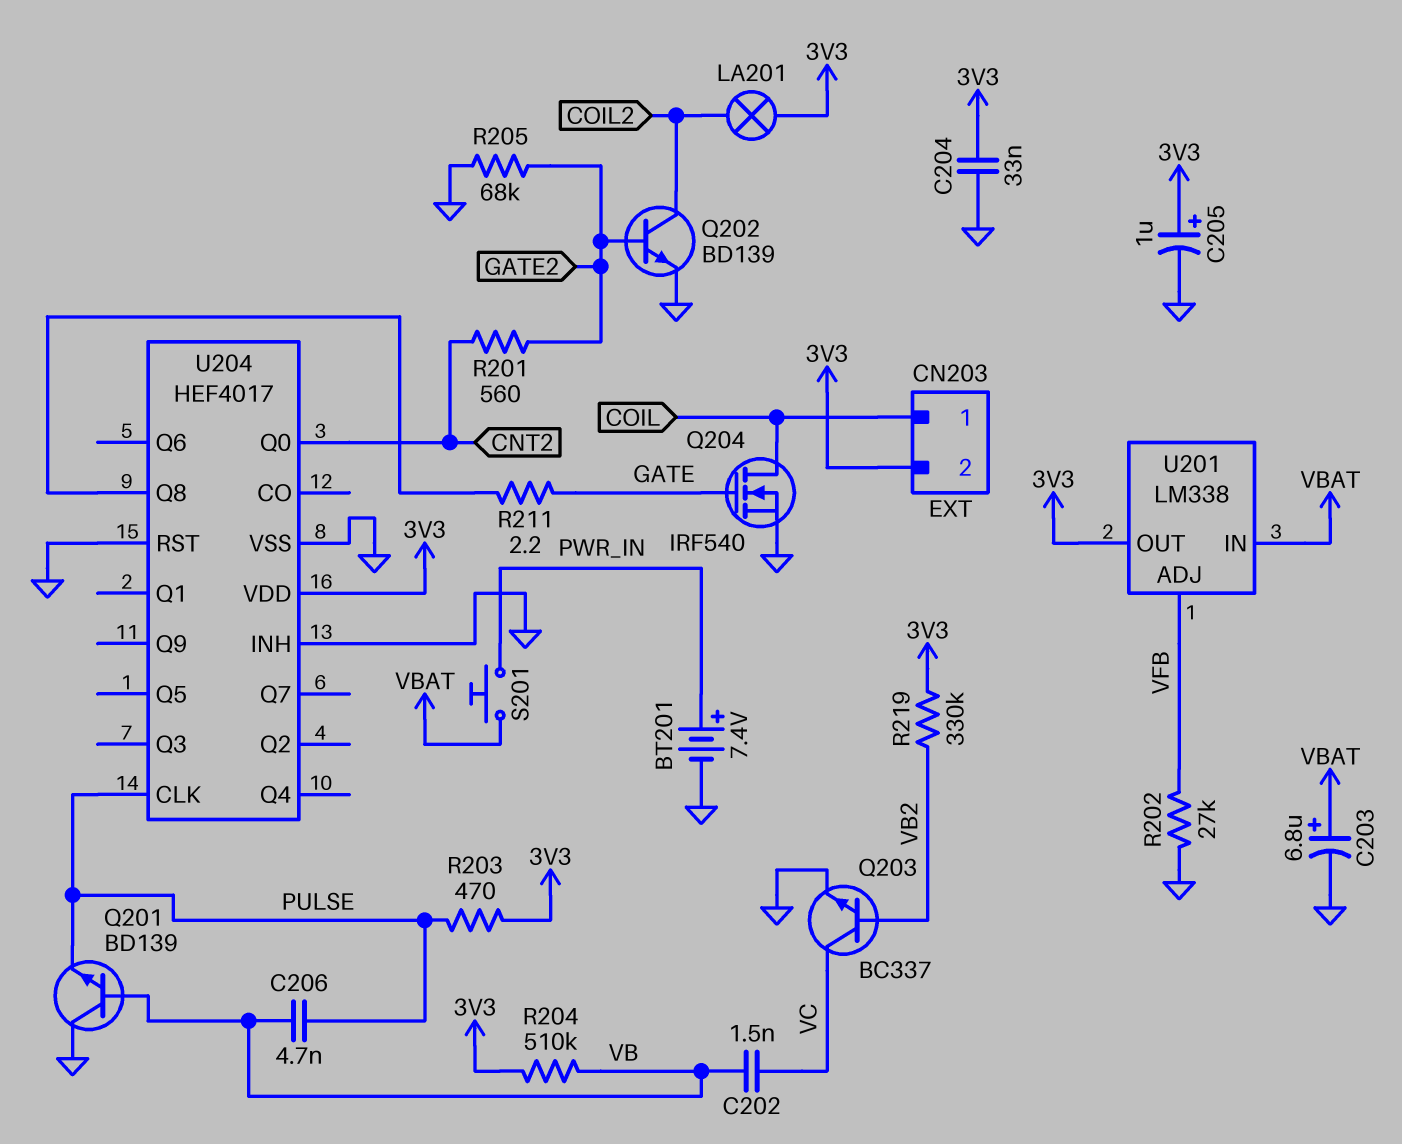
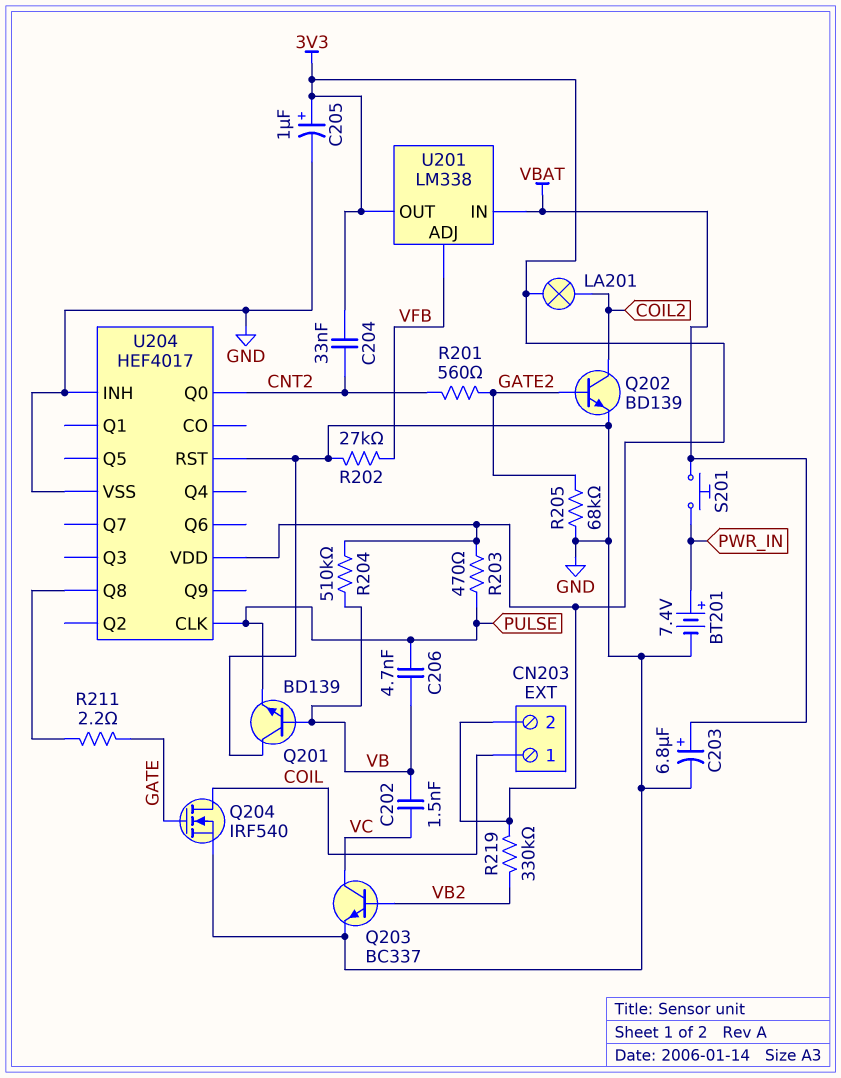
C204: 33nF (3V3, GND) -> 33nF (3V3, CNT2)

